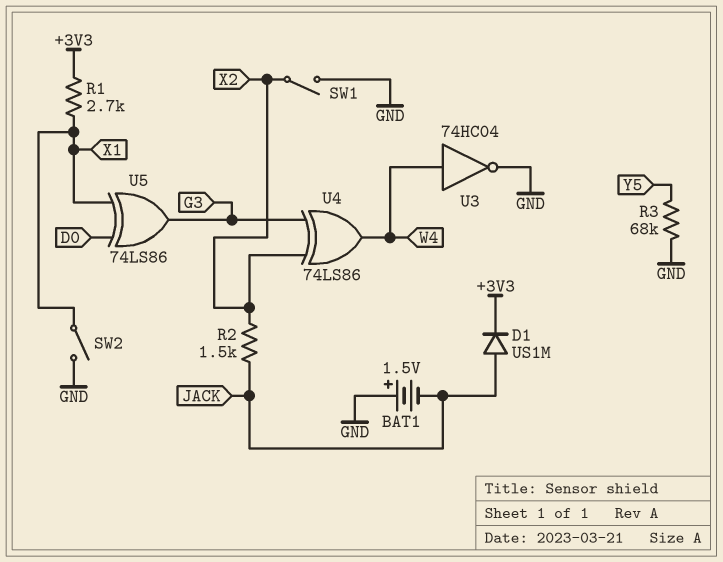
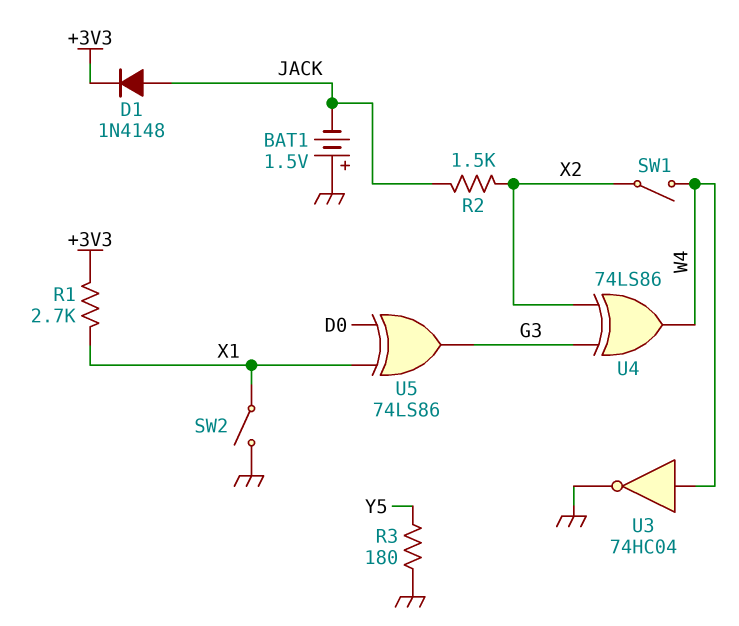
D1: diode US1M (A JACK, K +3V3) -> diode 1N4148 (A JACK, K +3V3)
R3: 68k (GND, Y5) -> 180 (GND, Y5)
SW1: switch (GND, X2) -> switch (W4, X2)

